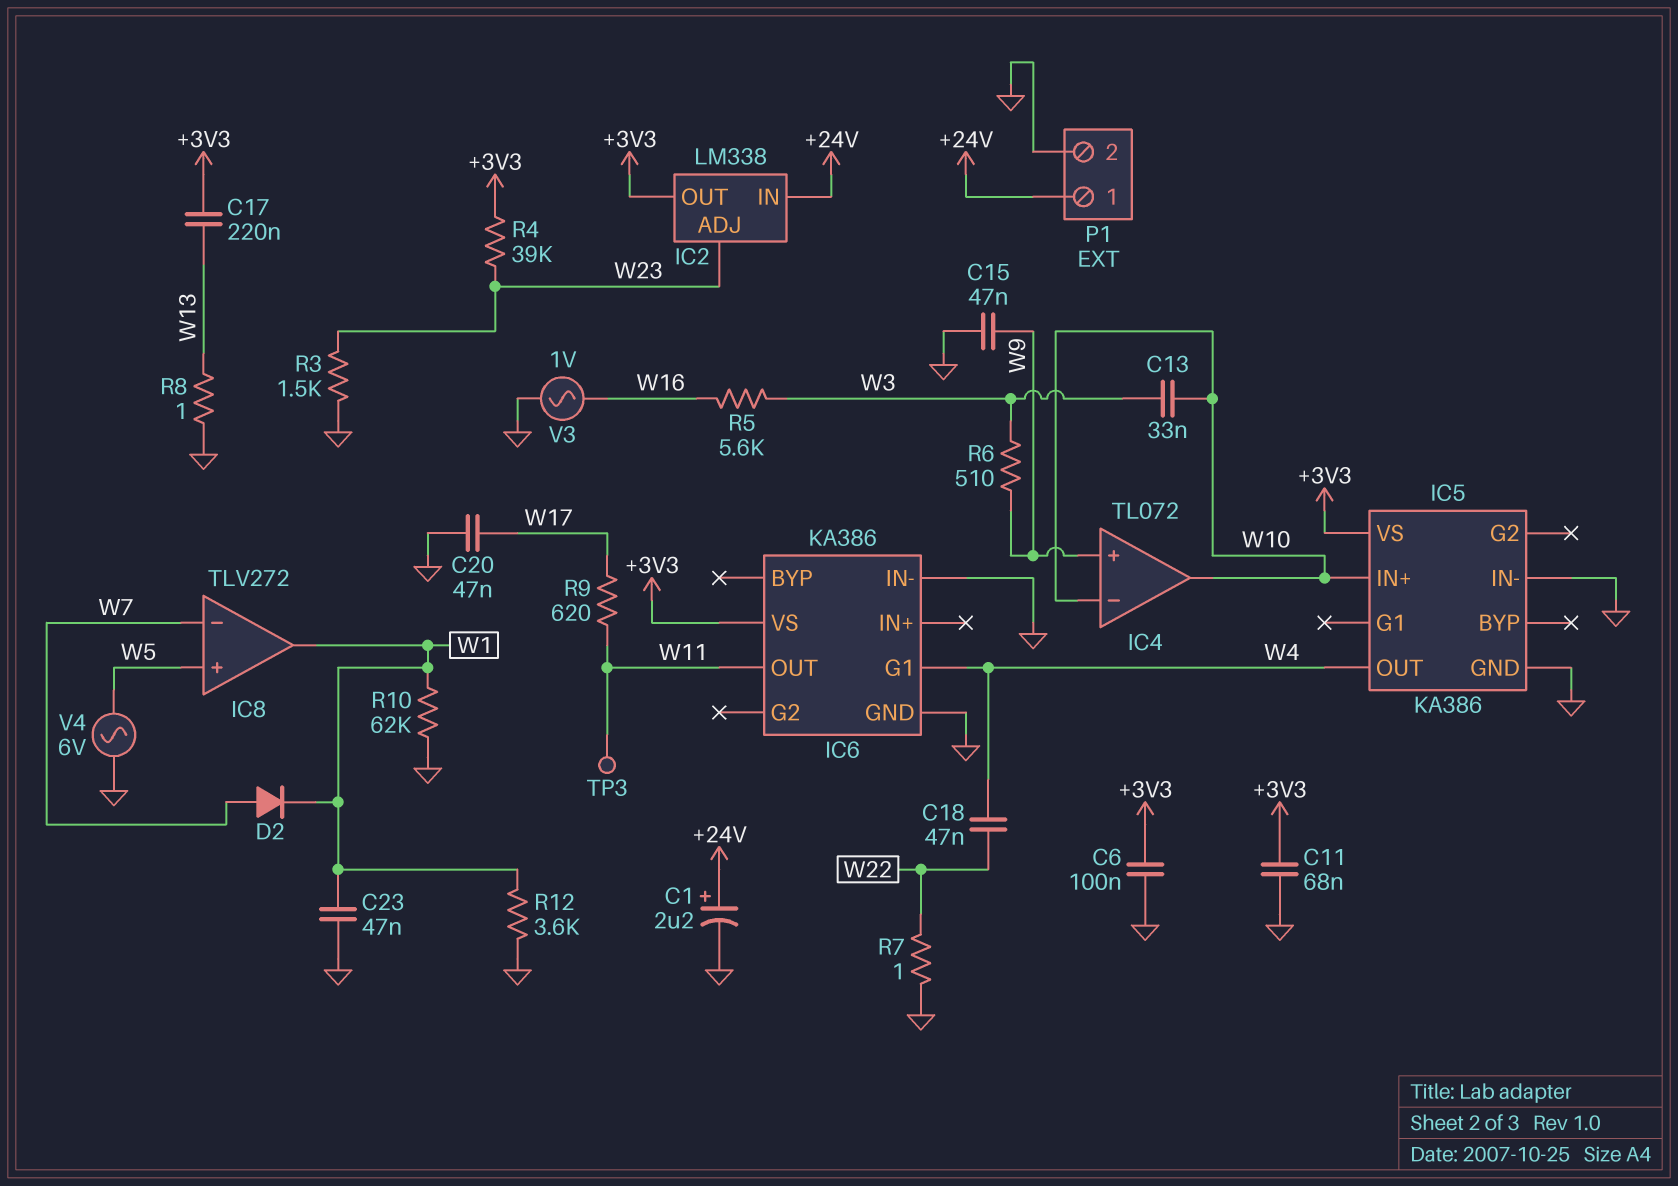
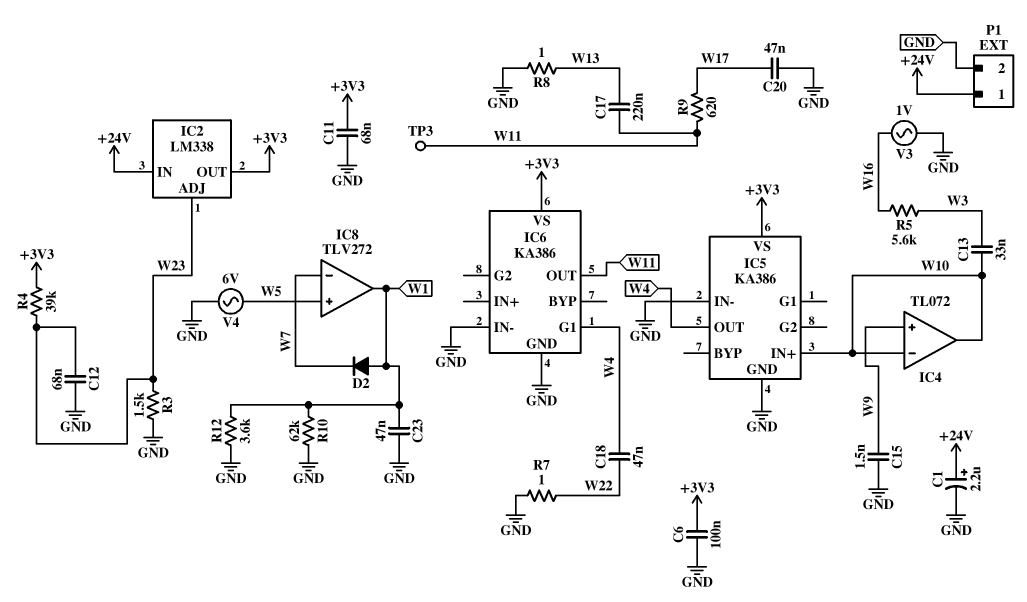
C12: none -> 68nF (GND, W23)
C15: 47nF (GND, W9) -> 1.5nF (GND, W9)
C17: 220nF (+3V3, W13) -> 220nF (W11, W13)
D2: diode (A W7, K W1) -> diode (A W1, K W7)
R6: 510 (W3, W9) -> none

